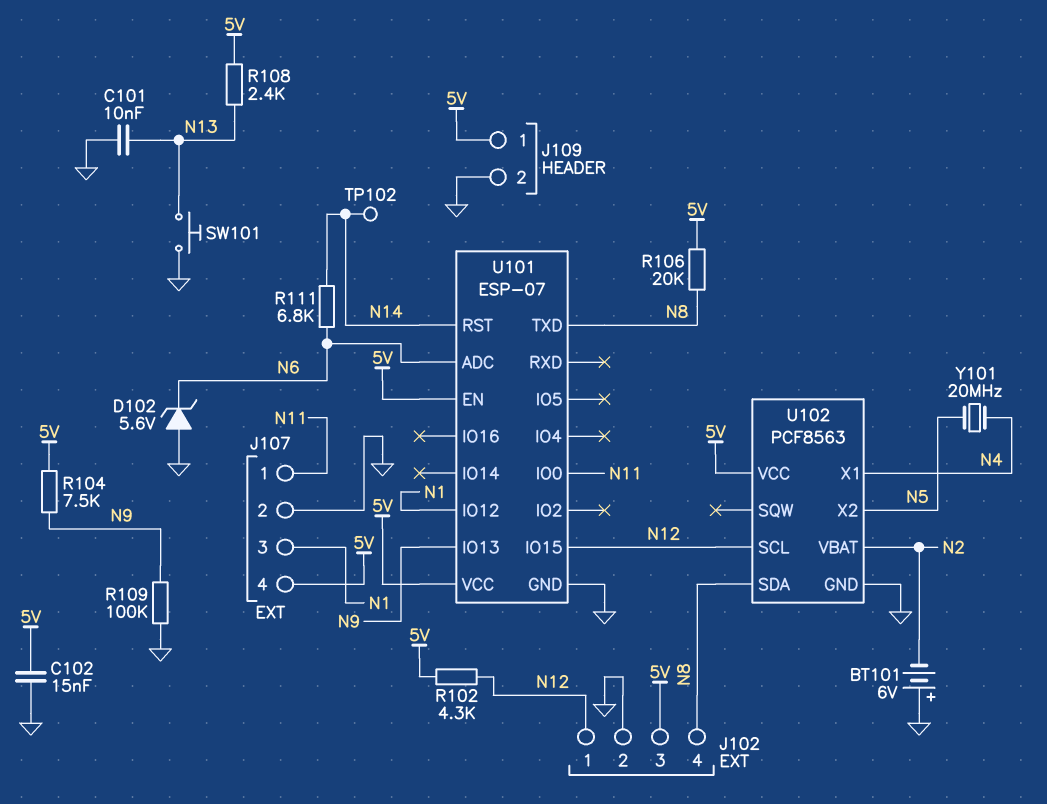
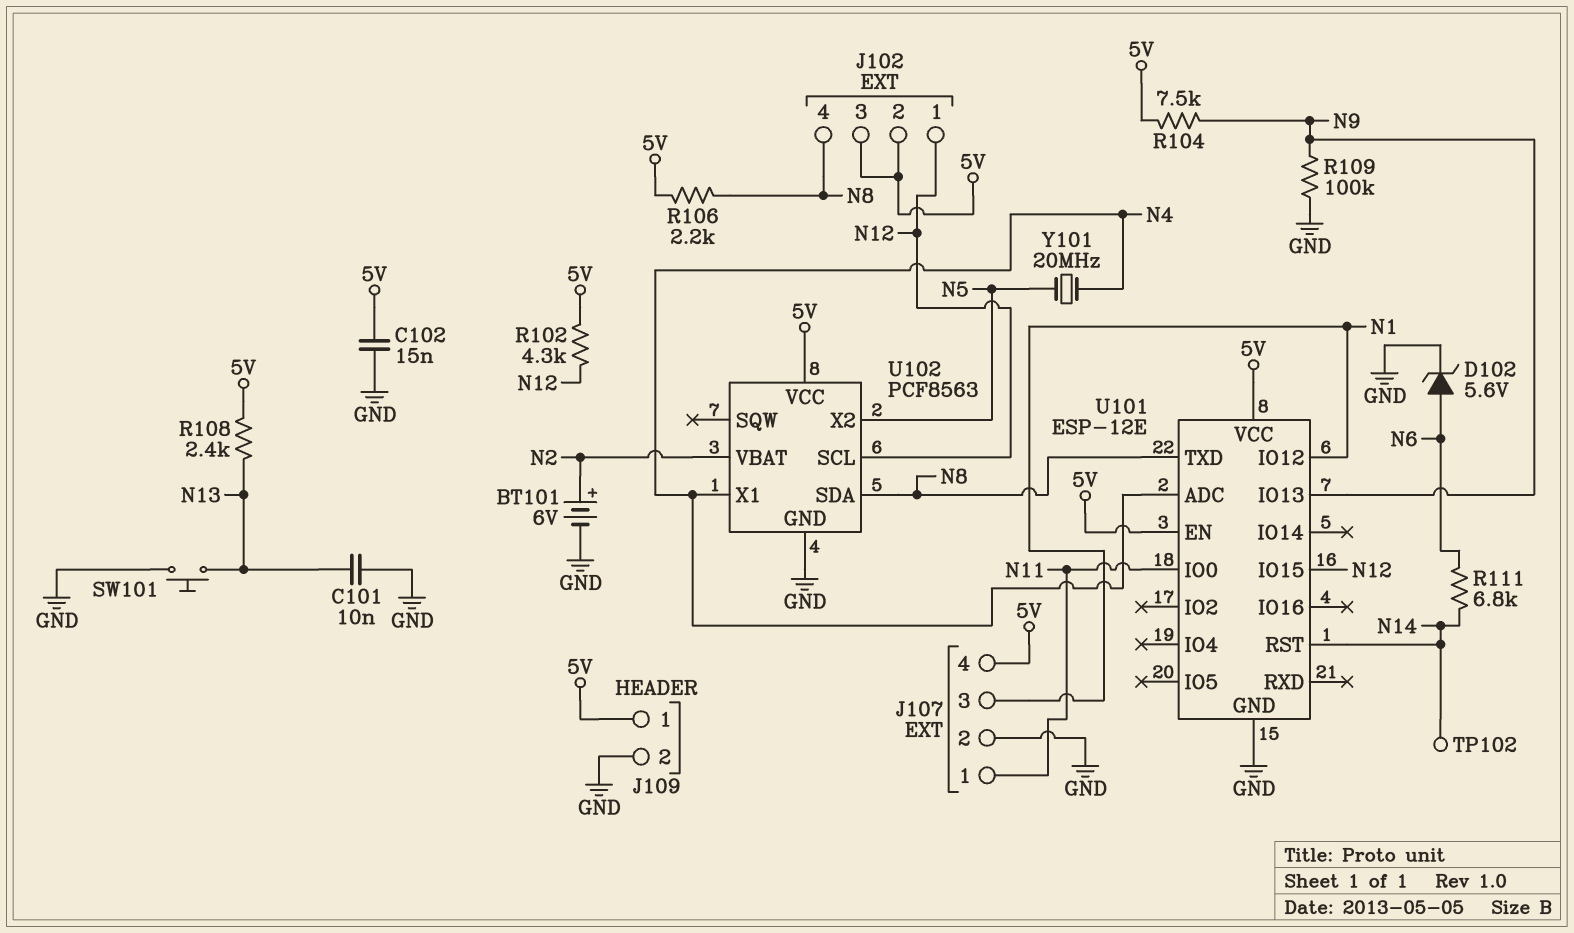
BT101: 6V (plus GND, minus N2) -> 6V (plus N2, minus GND)
D102: zener 5.6V (A GND, K N6) -> zener 5.6V (A N6, K GND)
J102 pin 2: GND -> 5V
R106: 20k (5V, N8) -> 2.2k (5V, N8)
U101: ESP-07 -> ESP-12E
U101 pin ADC: N6 -> N4

